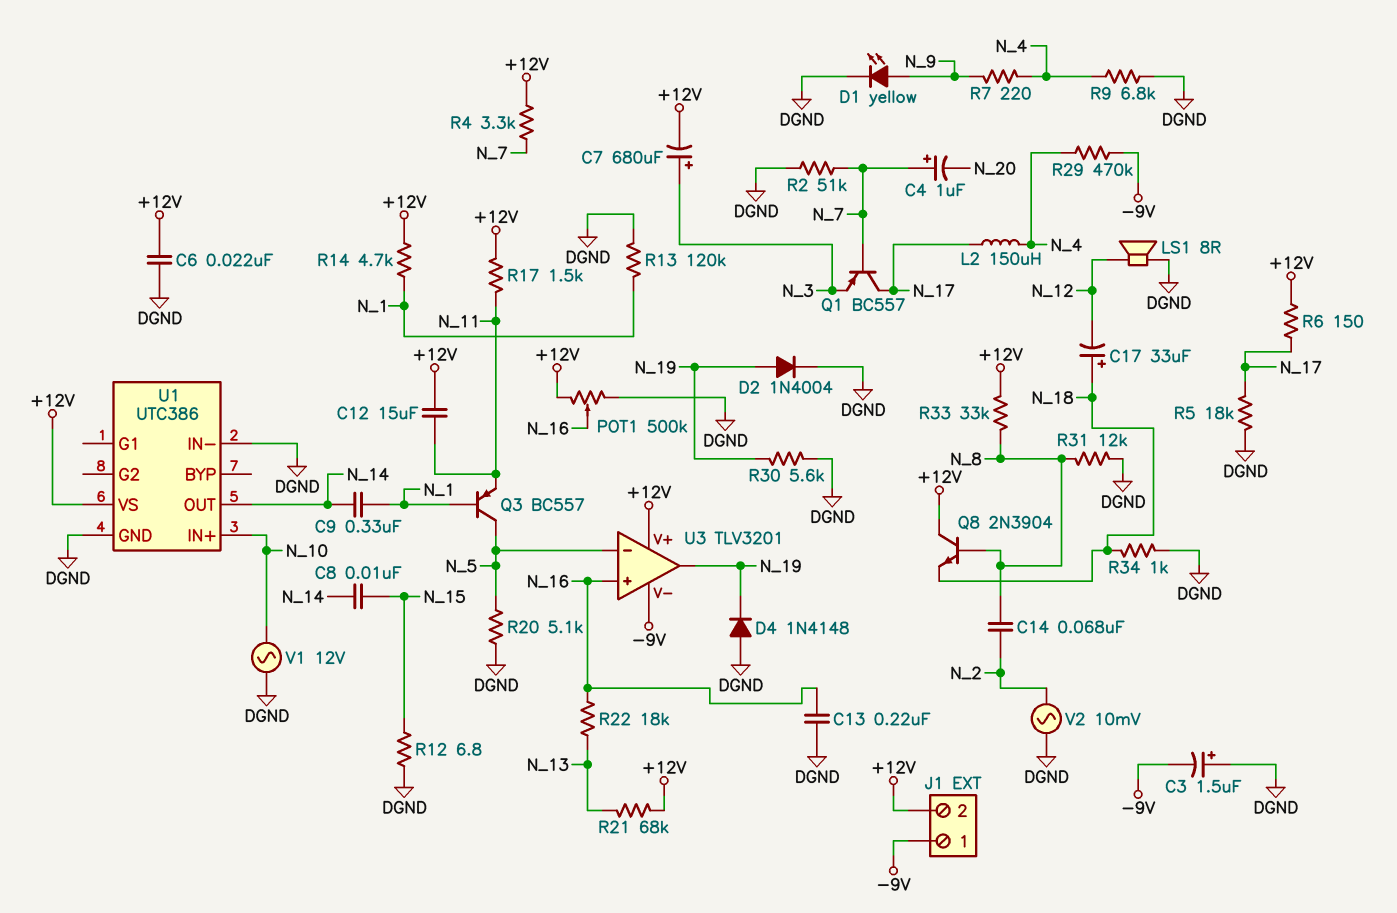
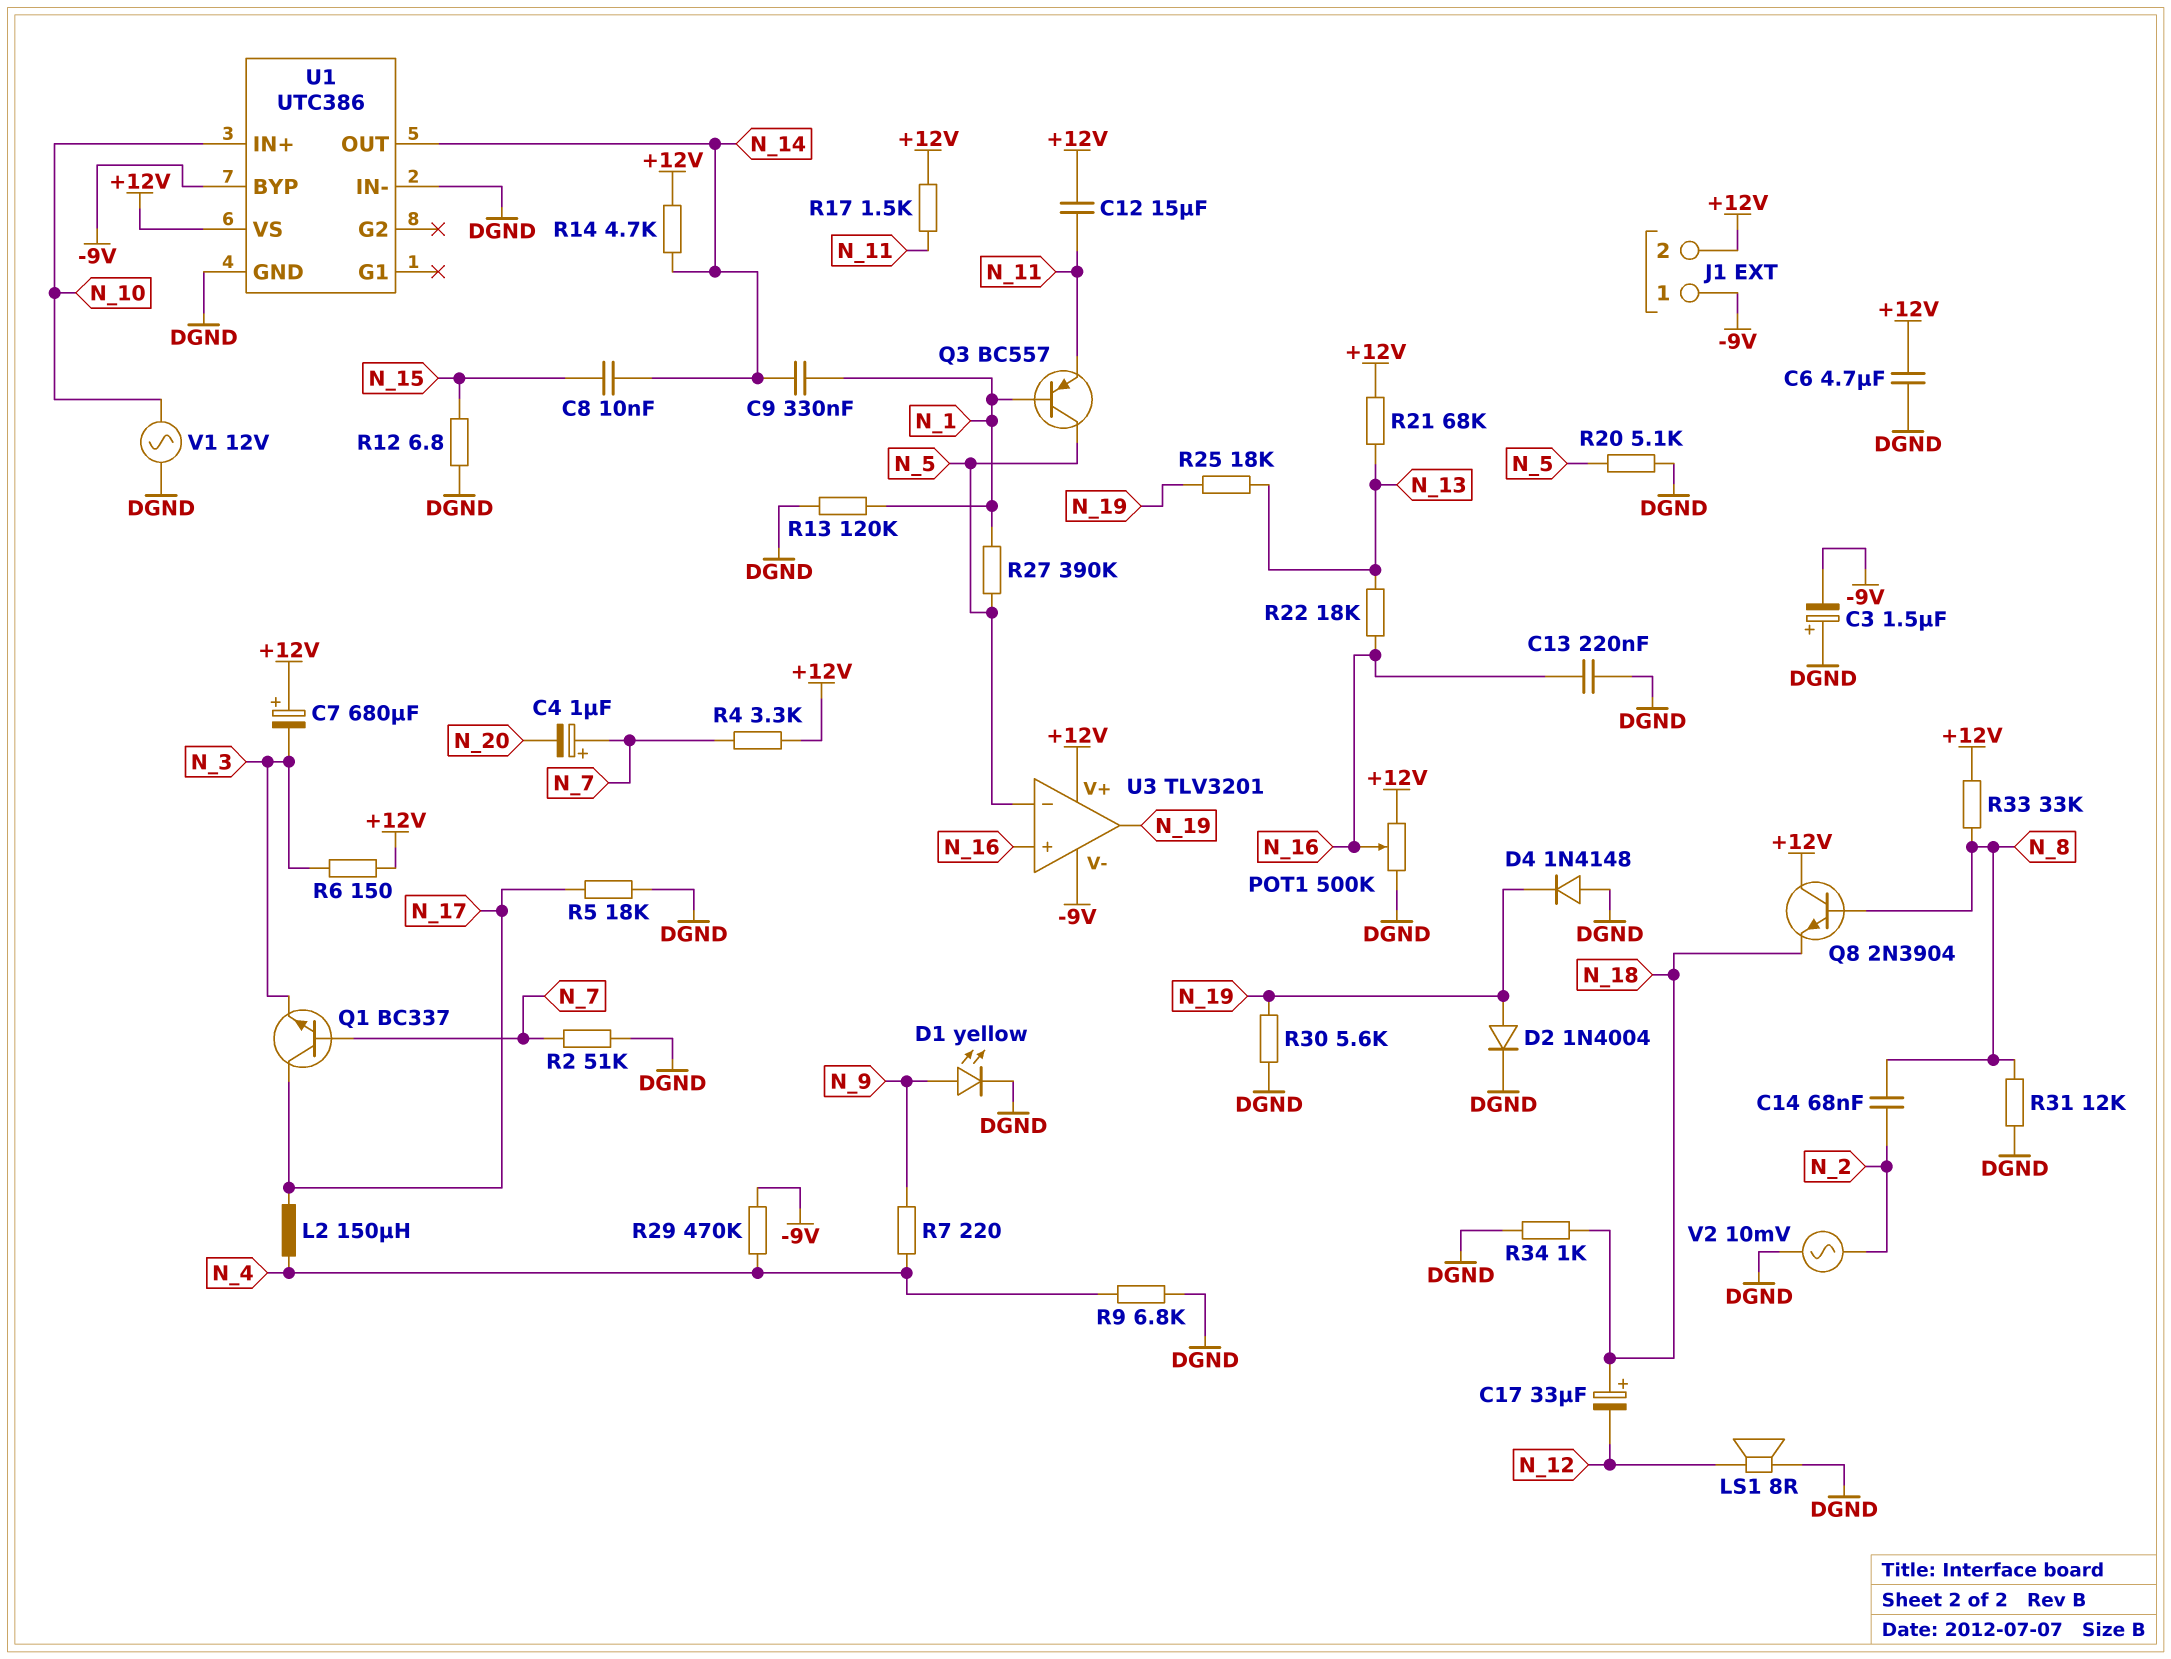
C6: 22nF (+12V, DGND) -> 4.7uF (+12V, DGND)
C7: 680uF (plus N_3, minus +12V) -> 680uF (plus +12V, minus N_3)
Q1: PNP BC557 (B N_7, C N_17, E N_3) -> NPN BC337 (B N_7, C N_17, E N_3)
R6: 150 (+12V, N_17) -> 150 (+12V, N_3)
R14: 4.7k (+12V, N_1) -> 4.7k (+12V, N_14)
R25: none -> 18k (N_13, N_19)
R27: none -> 390k (N_1, N_5)
U1 pin BYP: none -> -9V

